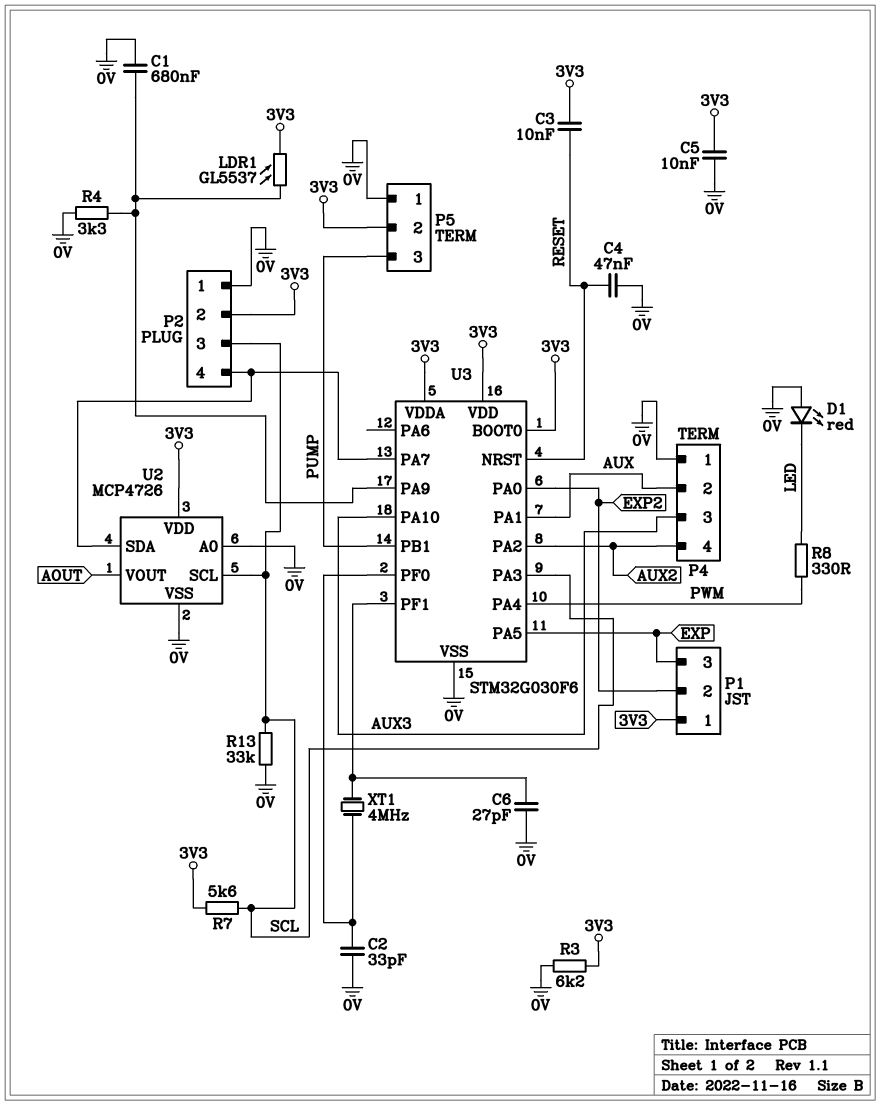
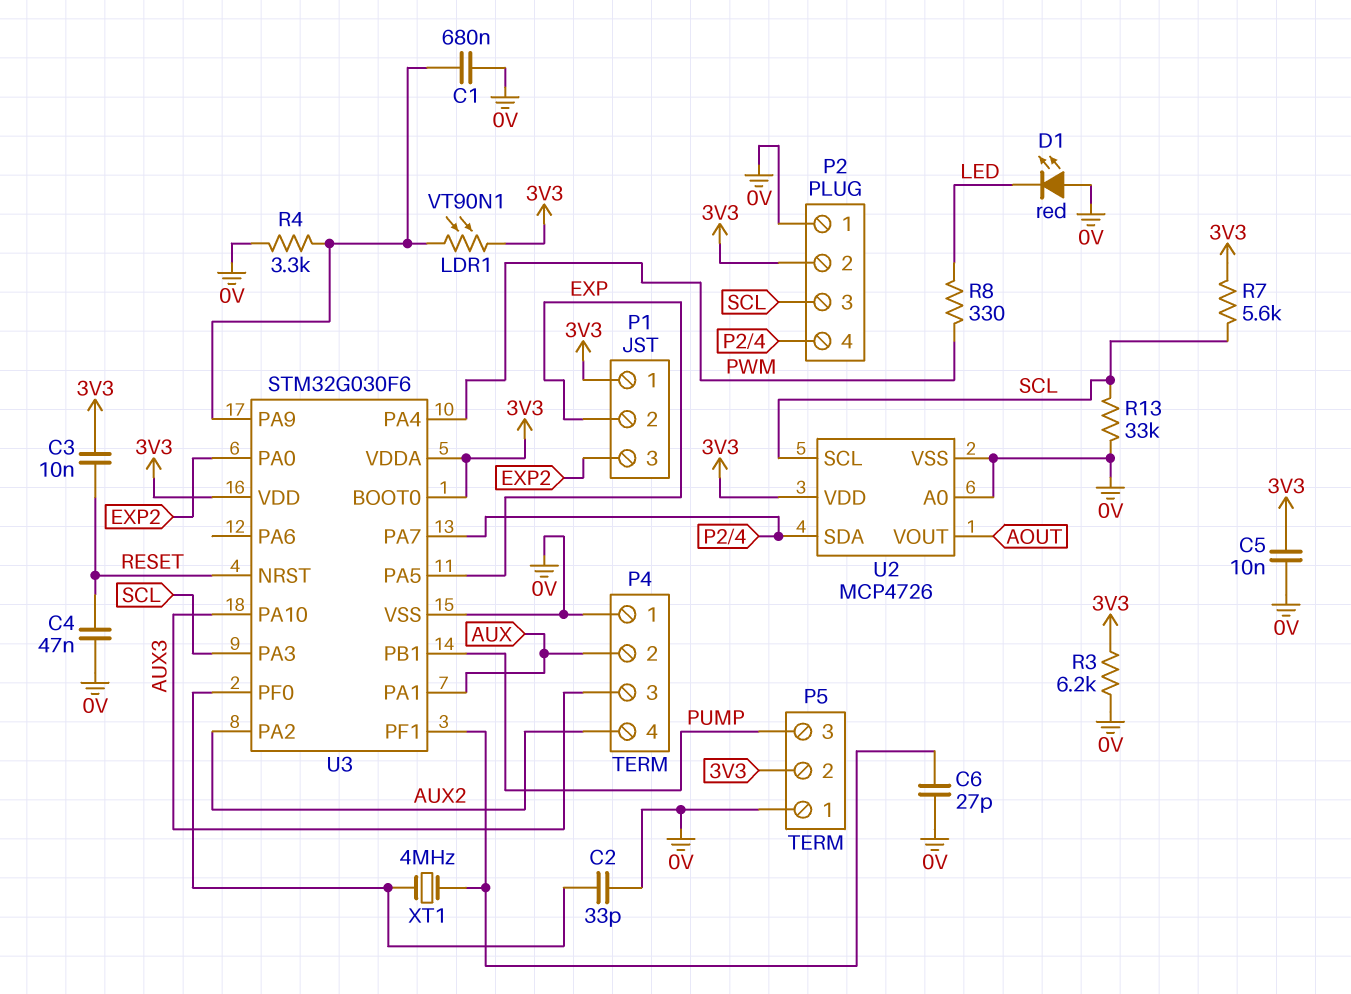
LDR1: GL5537 (3V3, U3/PA9) -> VT90N1 (3V3, U3/PA9)
P1 pin 2: EXP2 -> EXP
P1 pin 3: EXP -> EXP2

